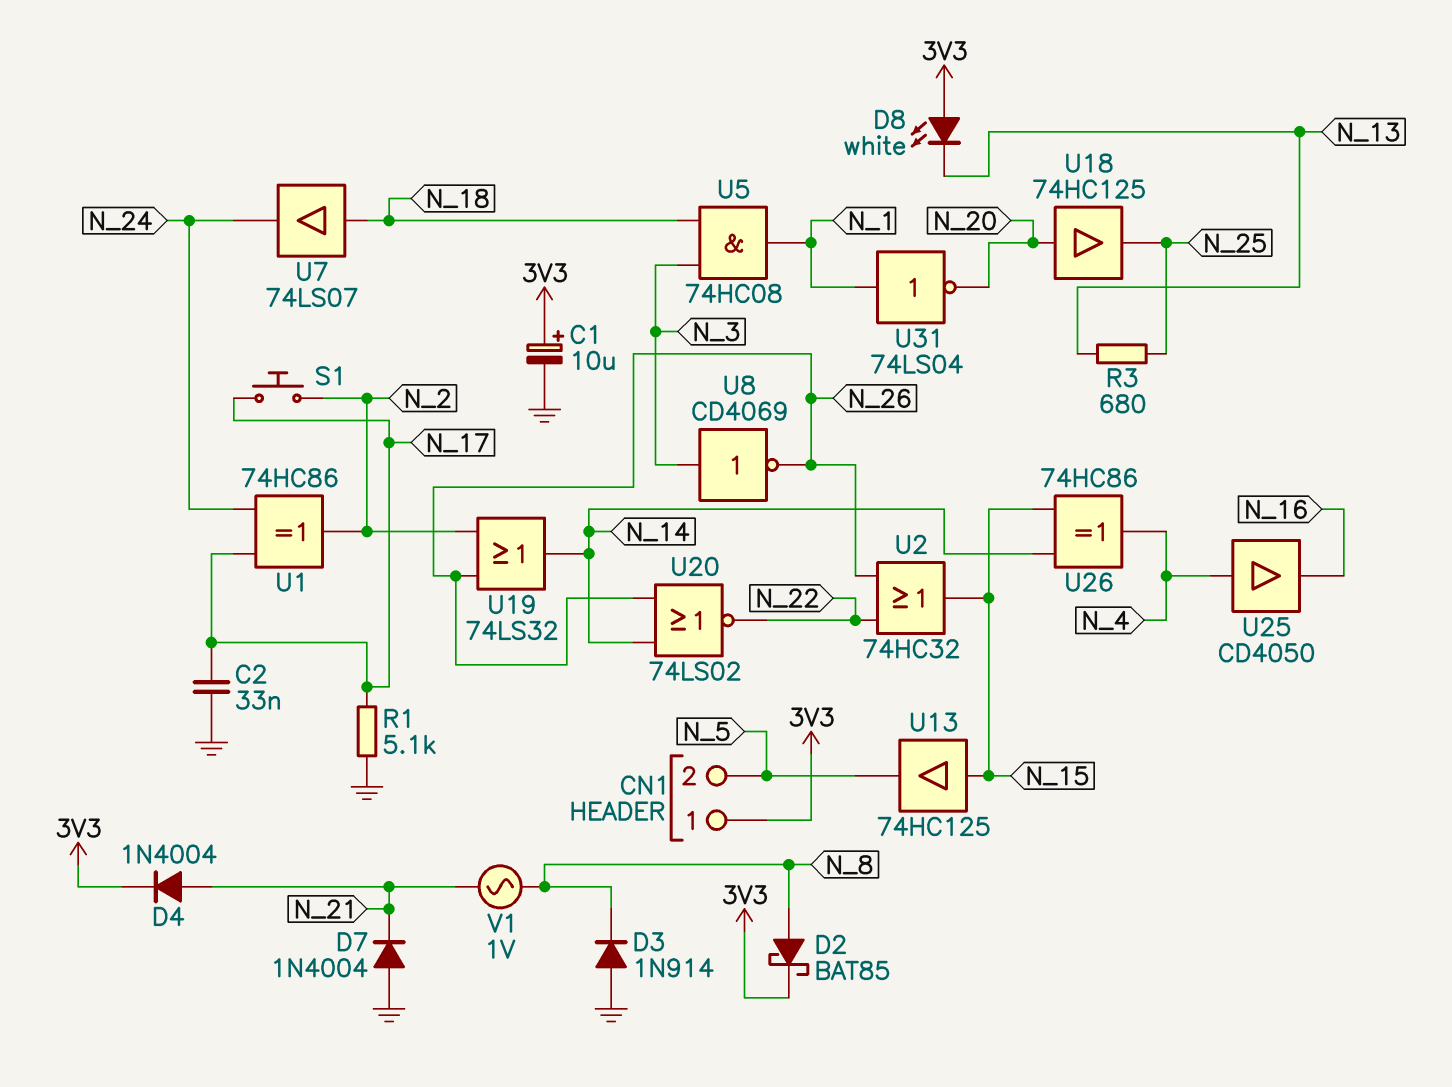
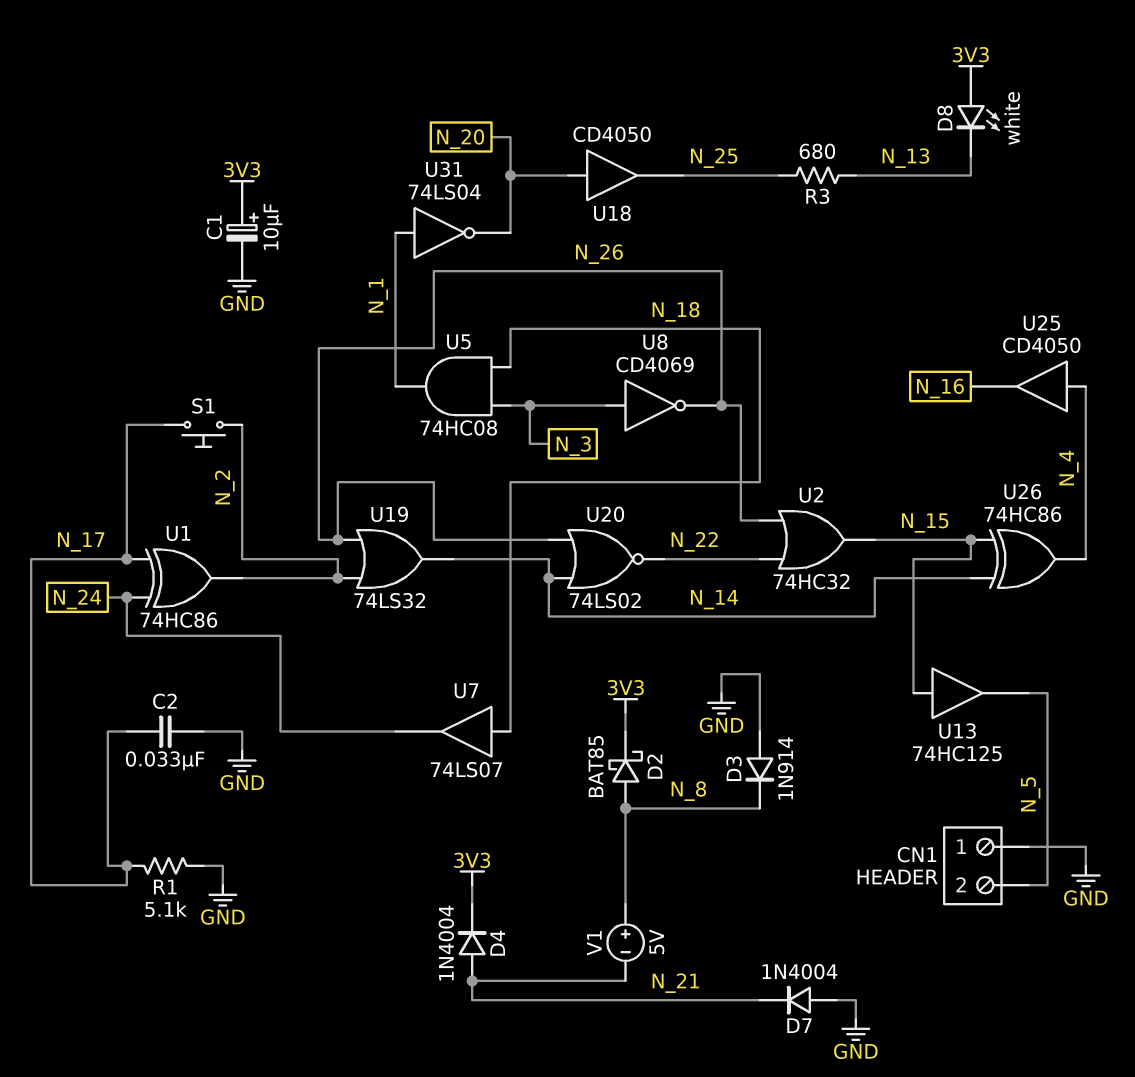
CN1 pin 1: 3V3 -> GND
U18: buffer 74HC125 (in N_20, out N_25) -> buffer CD4050 (in N_20, out N_25)
V1: AC 1V (N_8, N_21) -> 5V (plus N_8, minus N_21)

